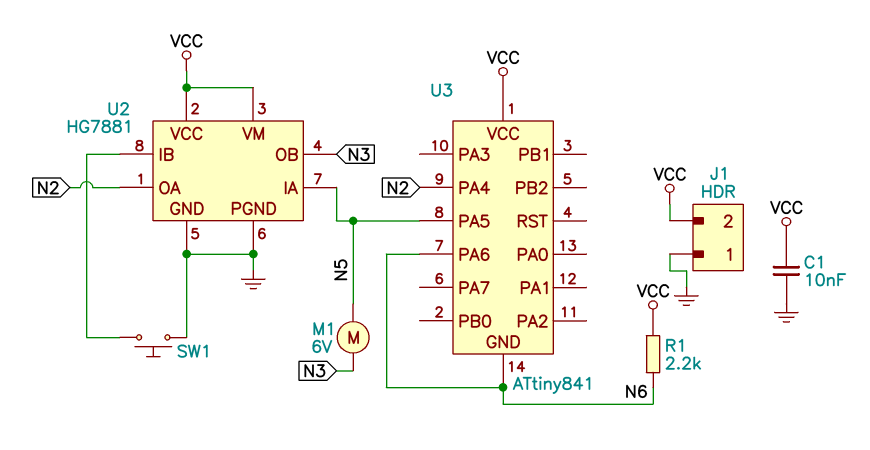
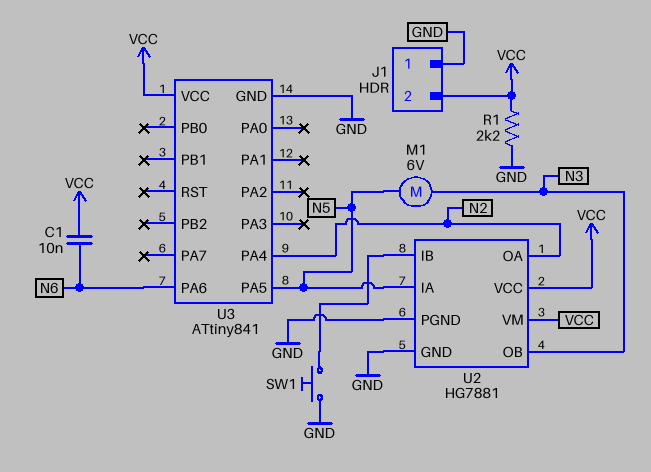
C1: 10nF (GND, VCC) -> 10nF (N6, VCC)
R1: 2.2k (N6, VCC) -> 2.2k (GND, VCC)
U3 pin GND: N6 -> GND

